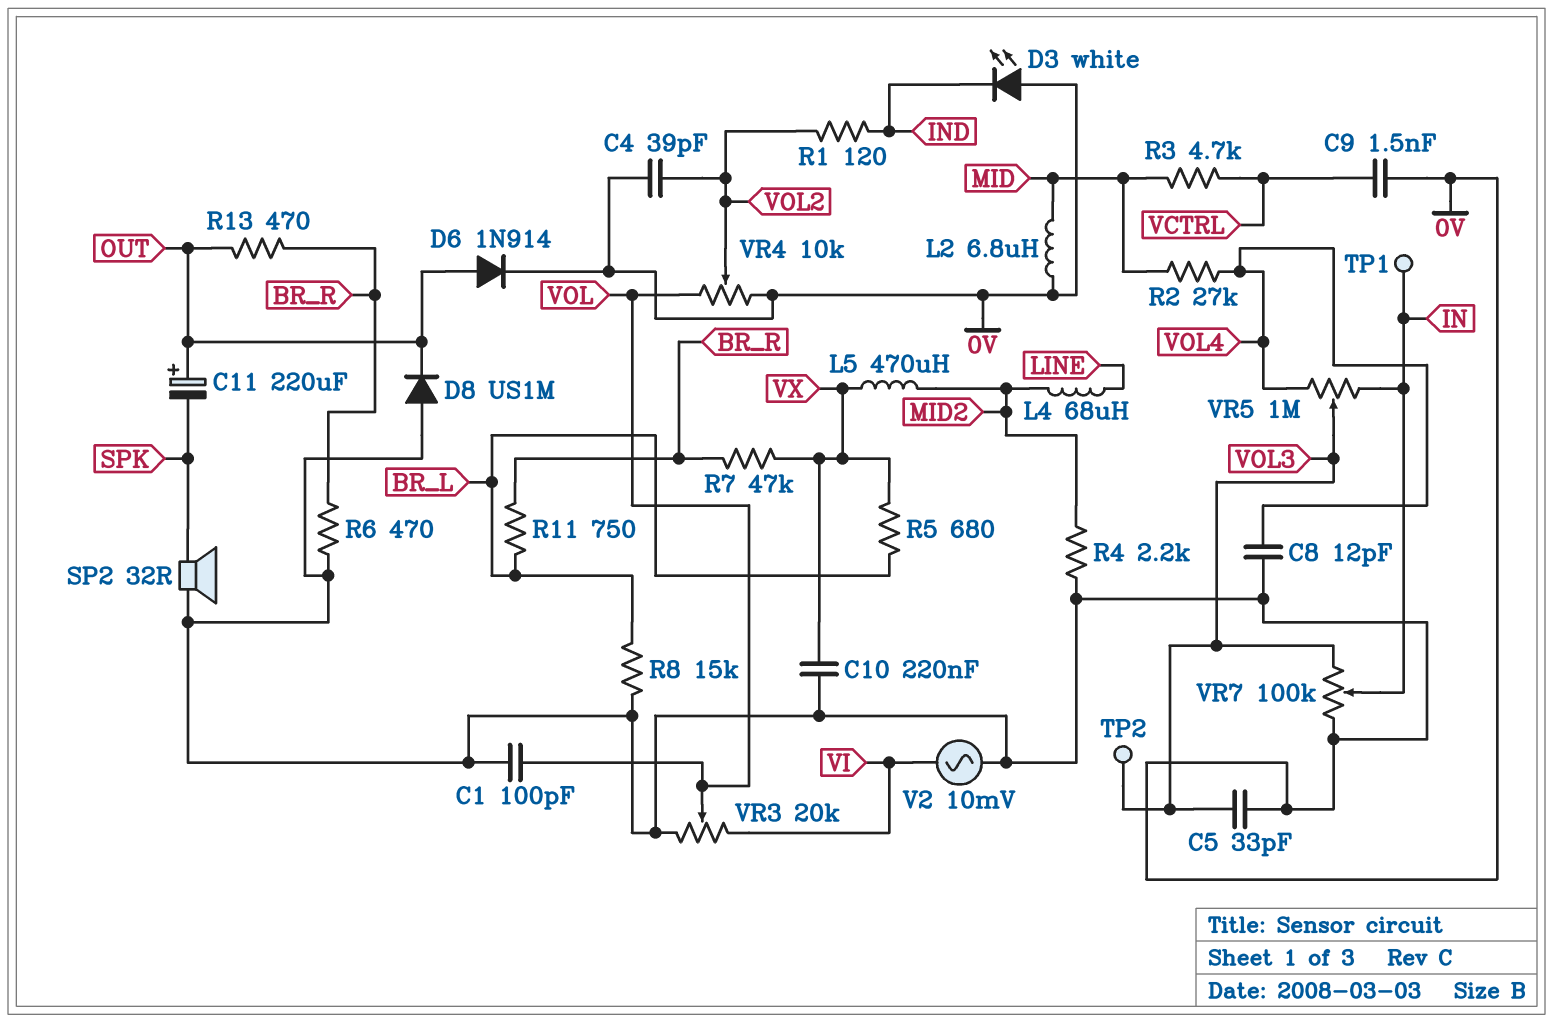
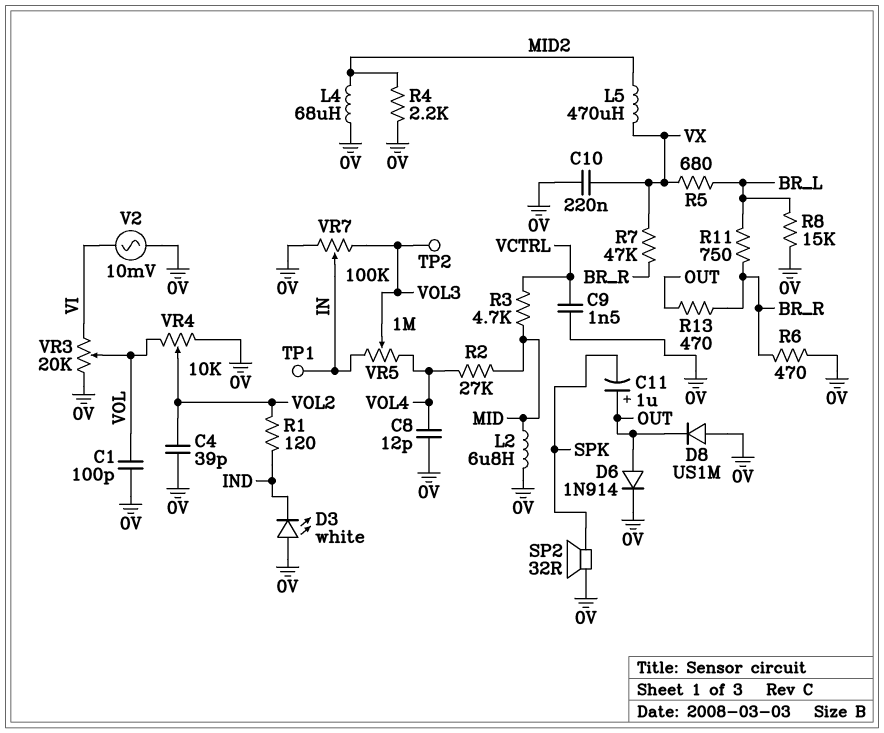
C5: 33pF (0V, VOL3) -> none
C11: 220uF (plus OUT, minus SPK) -> 1uF (plus OUT, minus SPK)
L4: 68uH (LINE, MID2) -> 68uH (0V, MID2)

